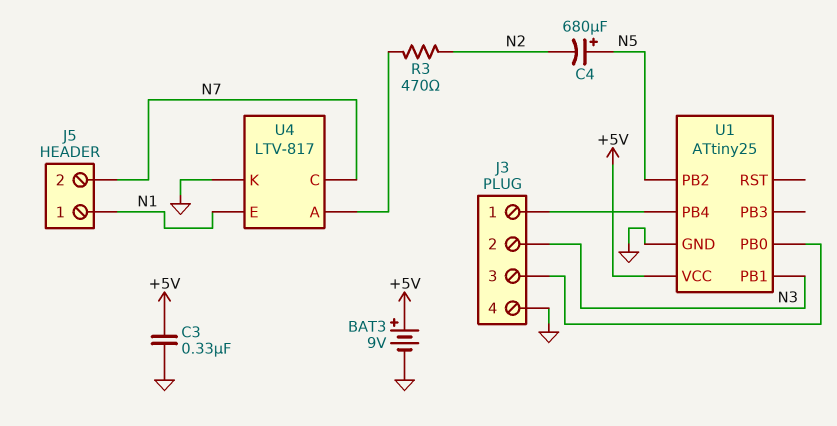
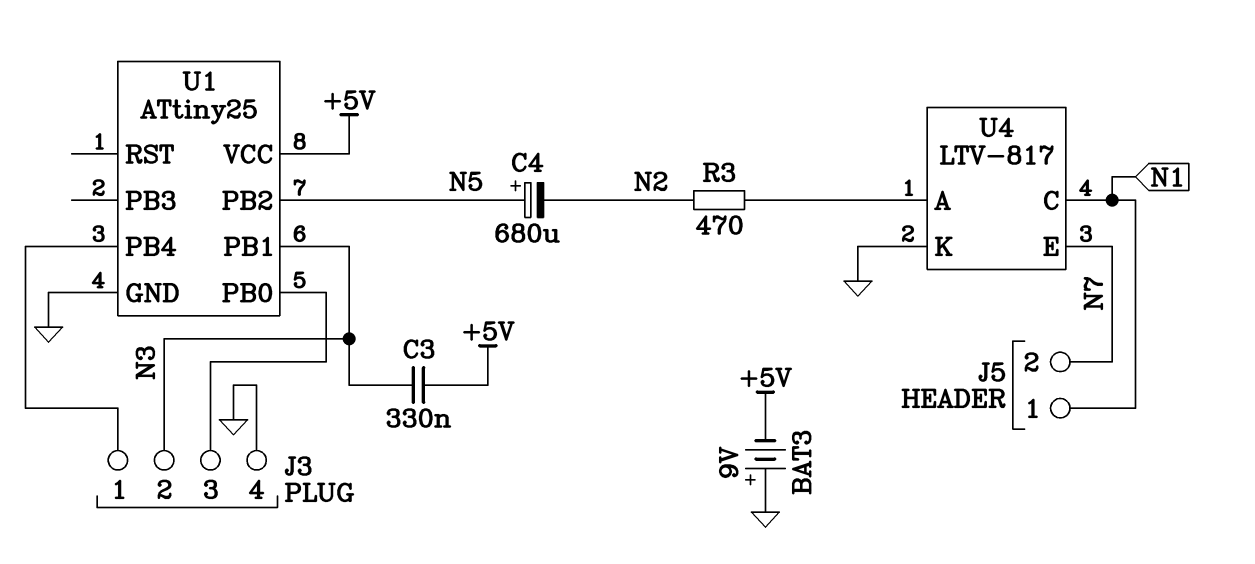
BAT3: 9V (plus +5V, minus GND) -> 9V (plus GND, minus +5V)
C3: 330nF (+5V, GND) -> 330nF (+5V, N3)
U4 pin C: N7 -> N1
U4 pin E: N1 -> N7

